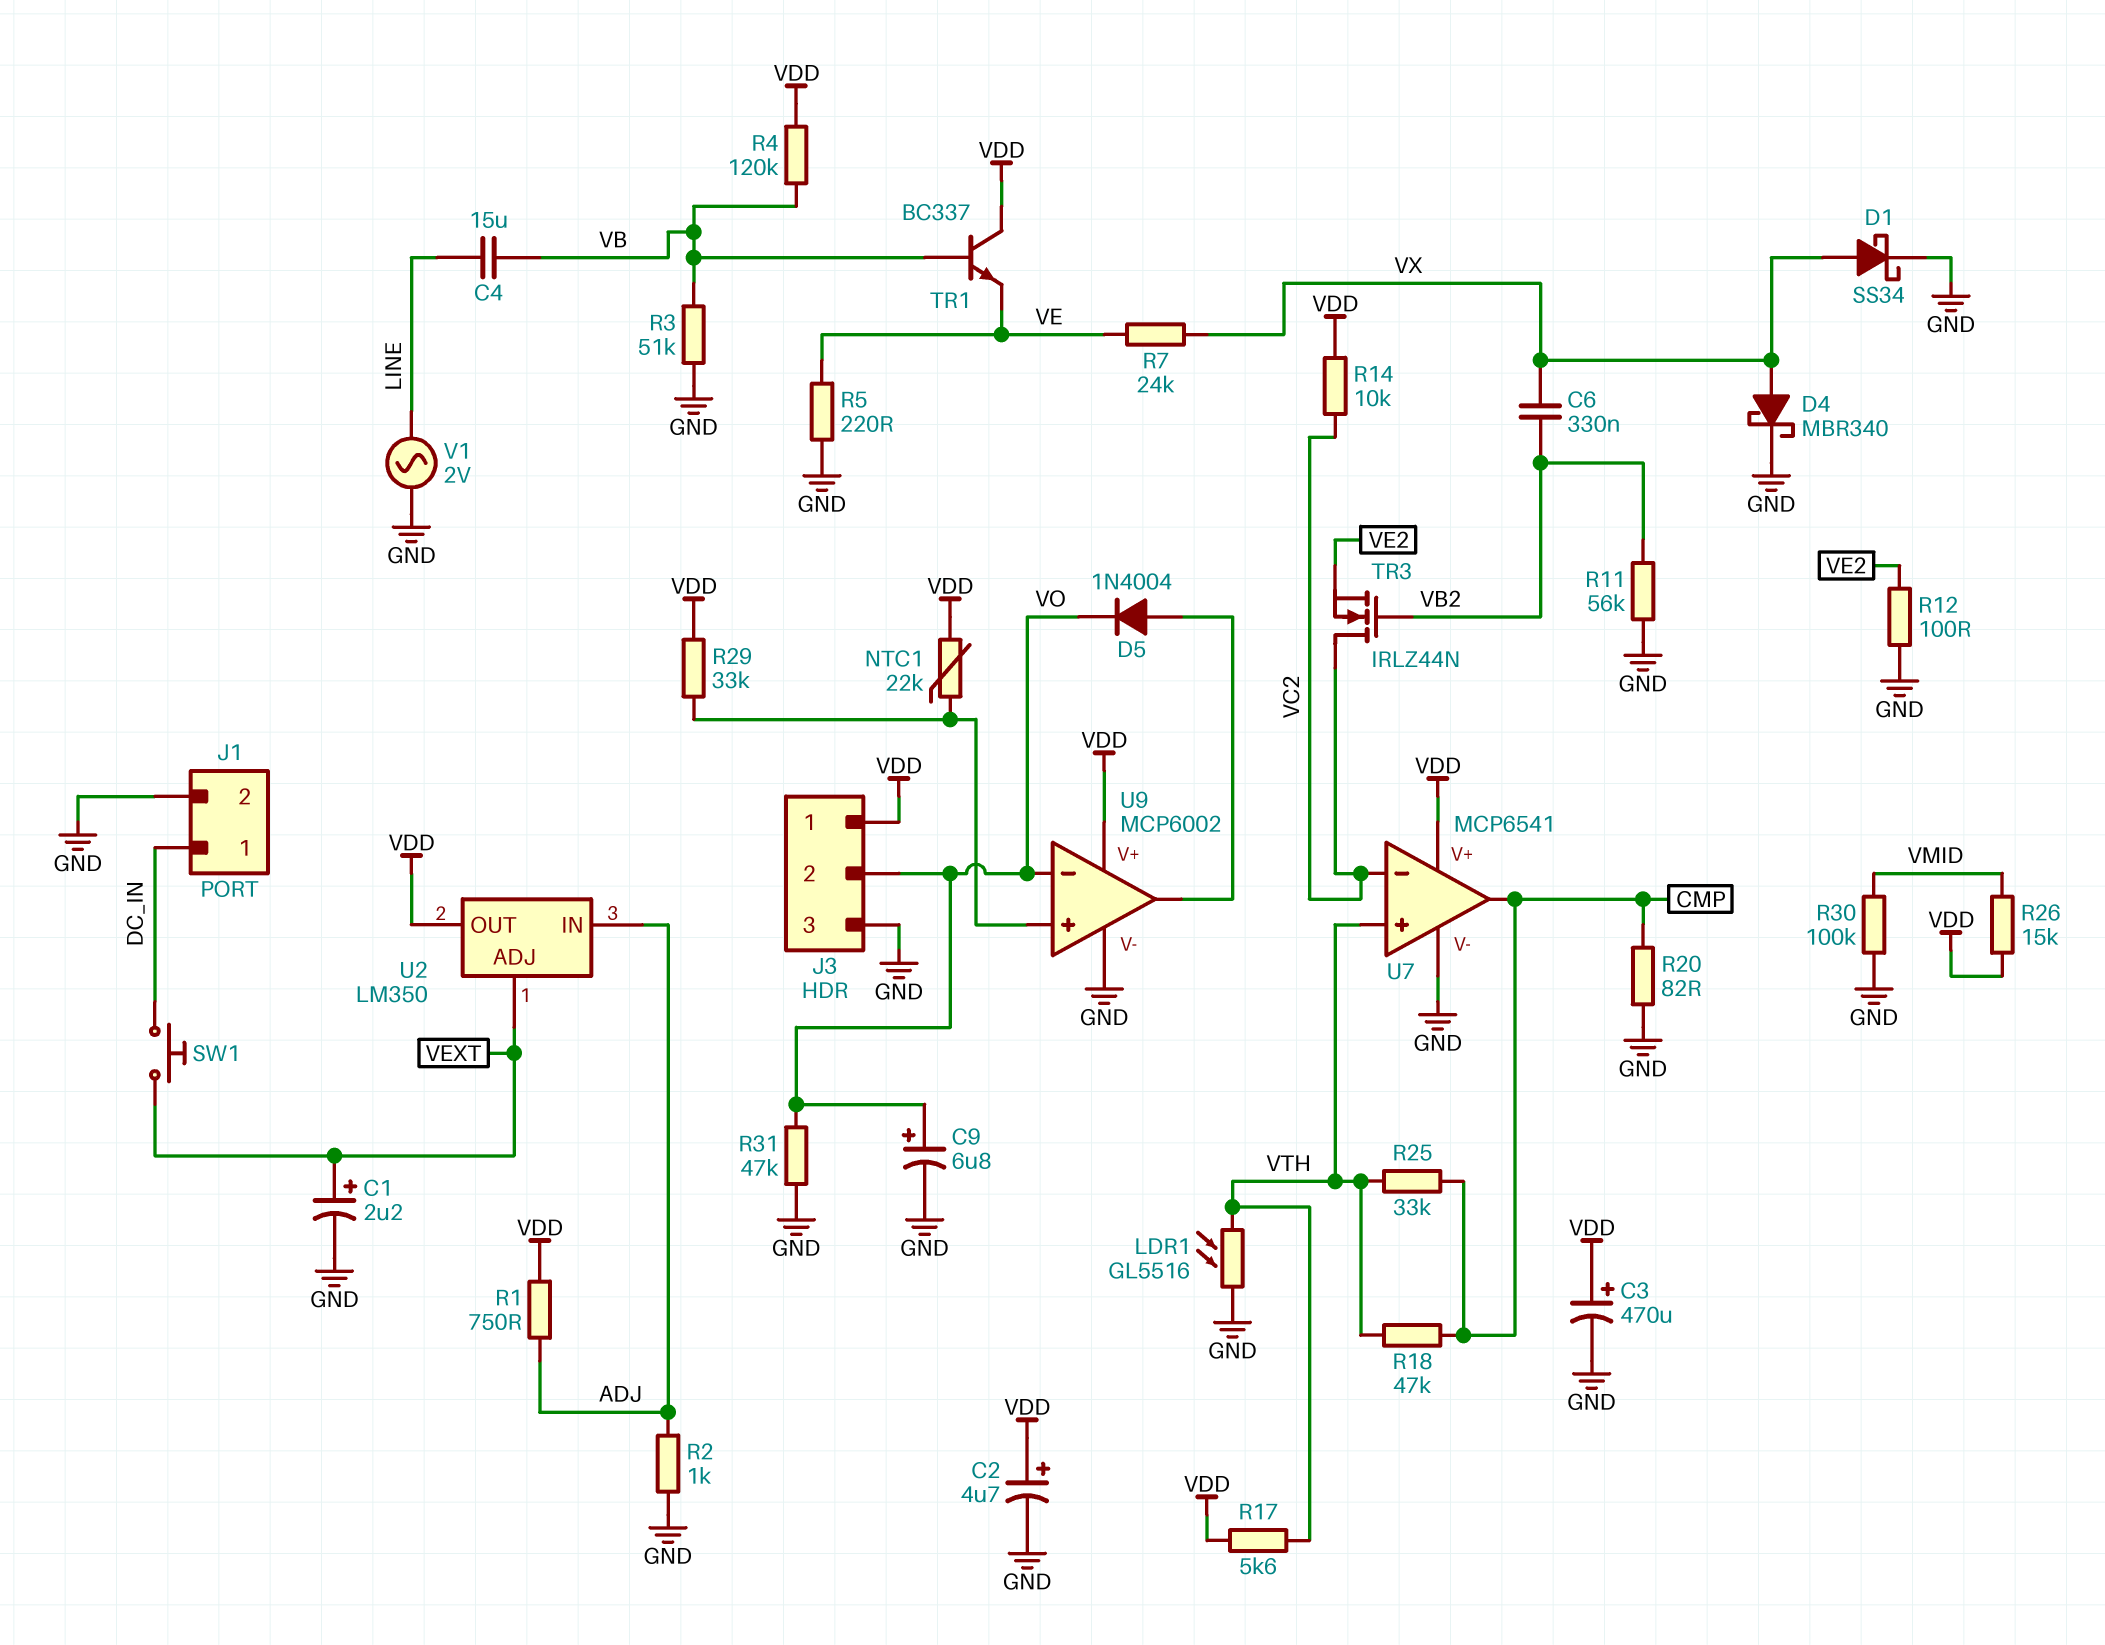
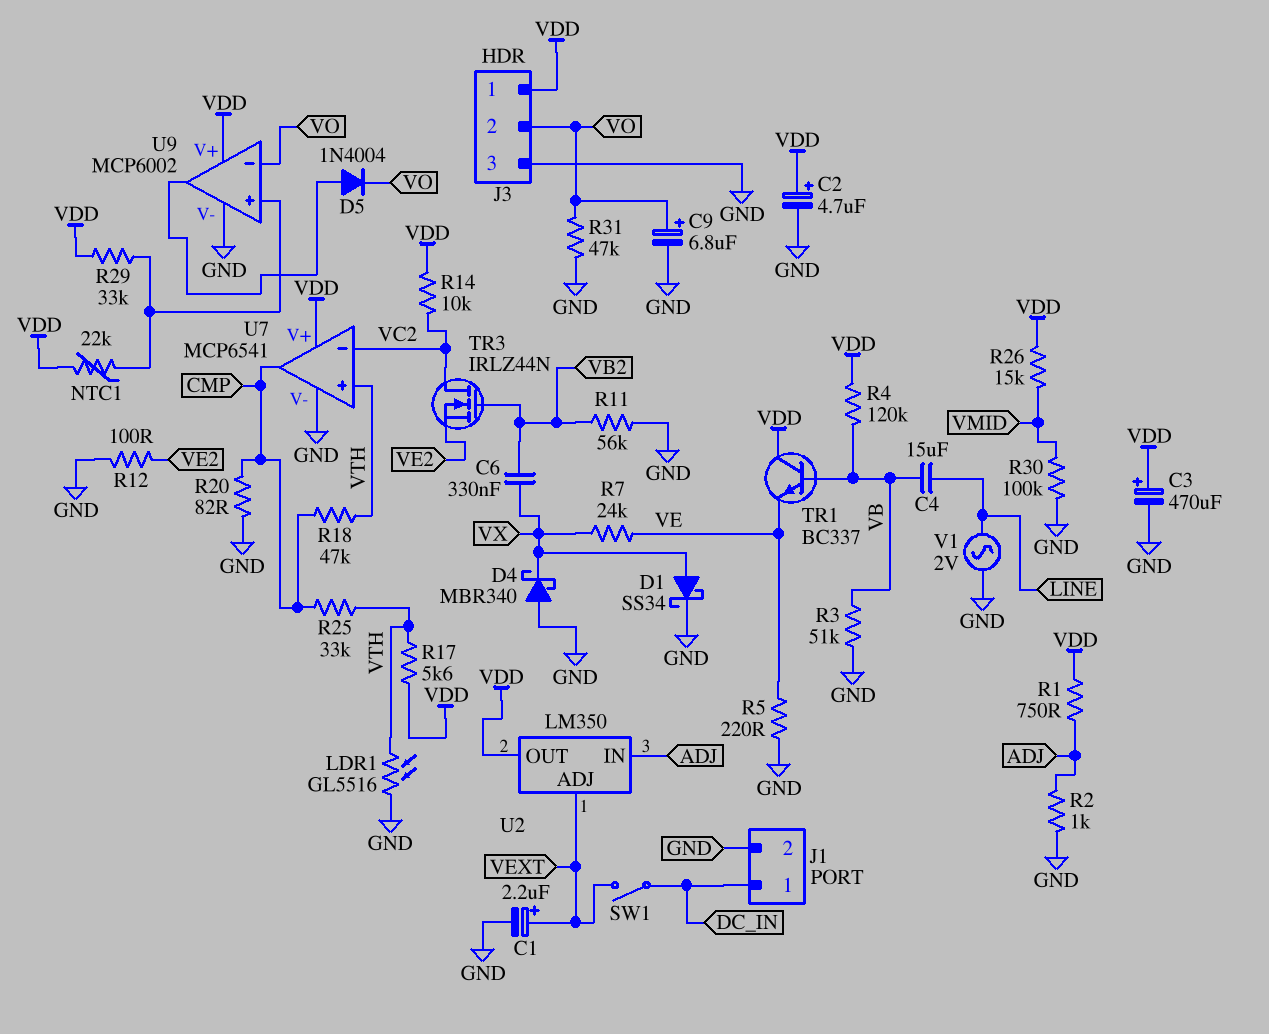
D4: schottky MBR340 (A VX, K GND) -> schottky MBR340 (A GND, K VX)
SW1: button (DC_IN, VEXT) -> switch (DC_IN, VEXT)

